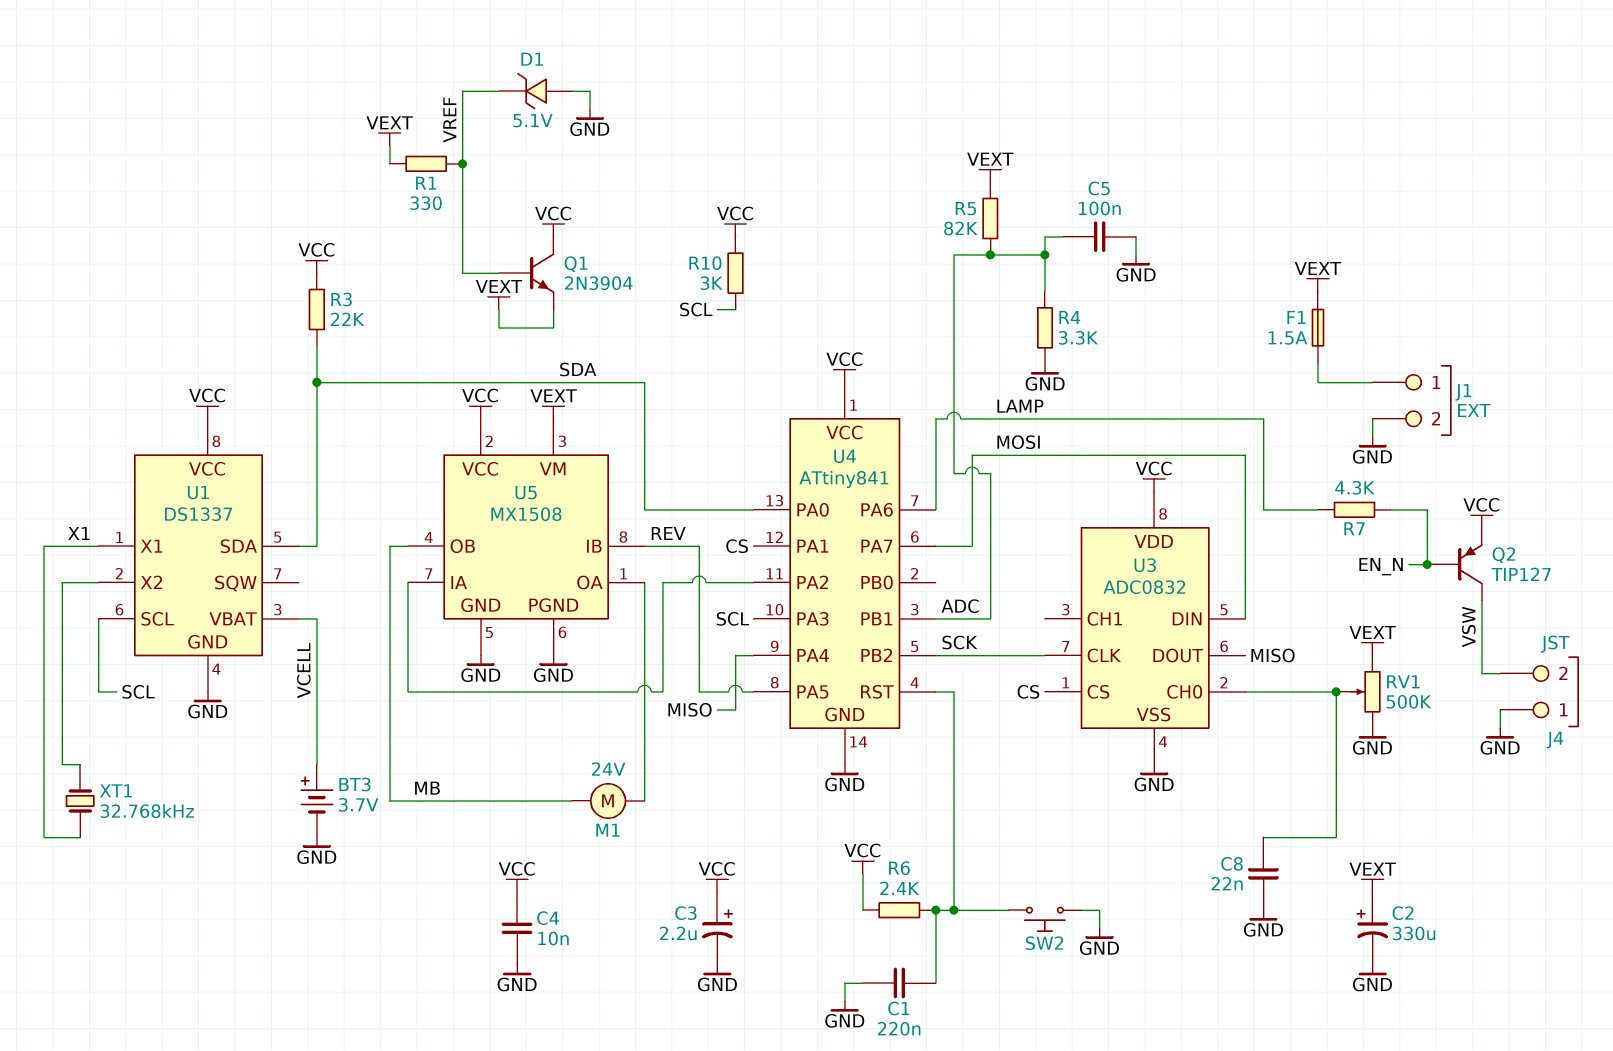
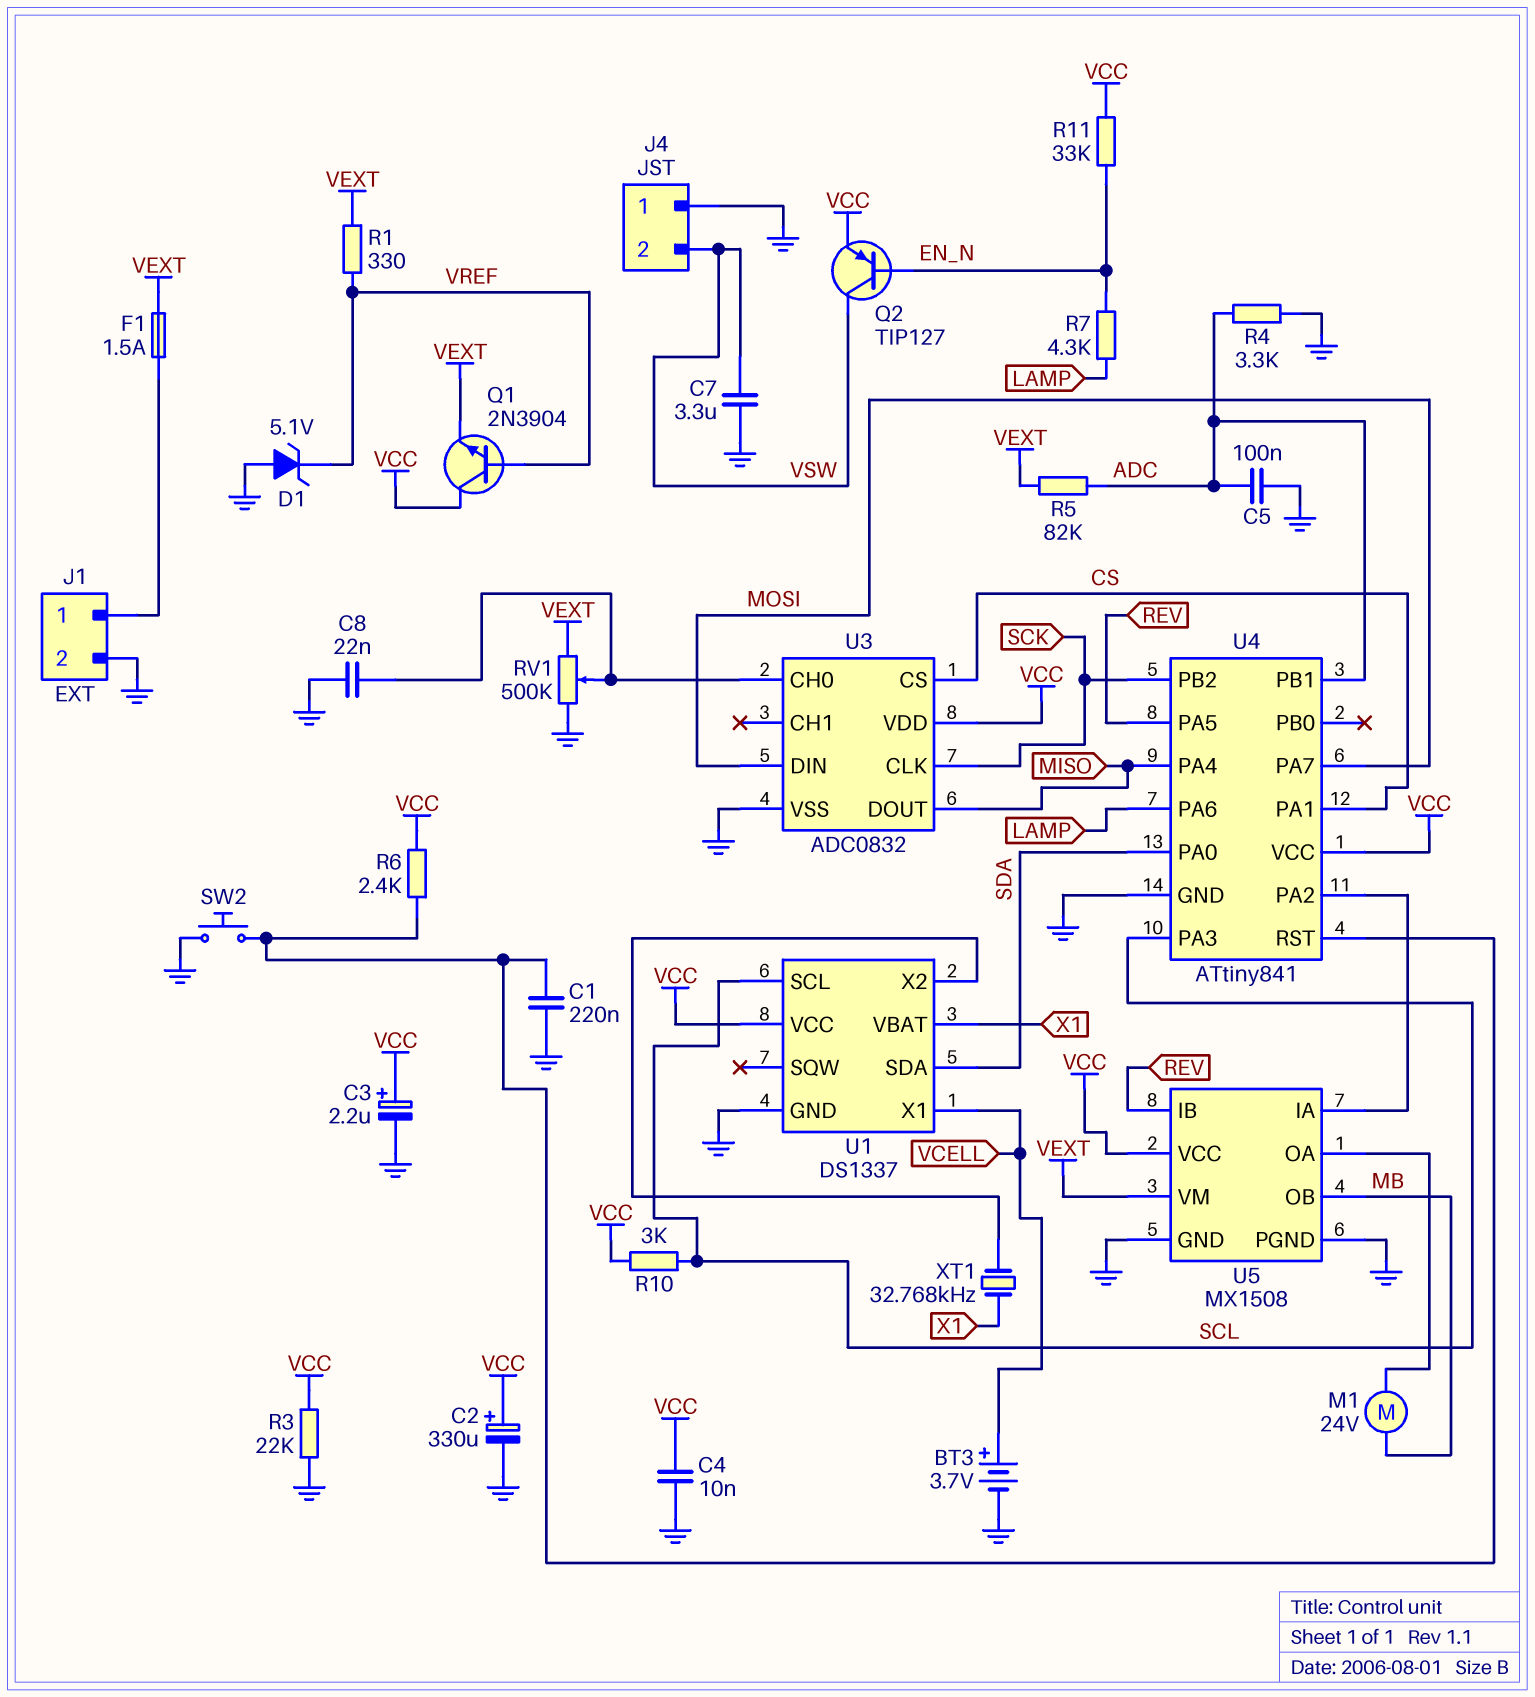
C2: 330uF (plus VEXT, minus GND) -> 330uF (plus VCC, minus GND)
C7: none -> 3.3uF (GND, VSW)
R3: 22k (SDA, VCC) -> 22k (GND, VCC)
R11: none -> 33k (EN_N, VCC)
U1 pin VBAT: VCELL -> X1
U1 pin X1: X1 -> VCELL

